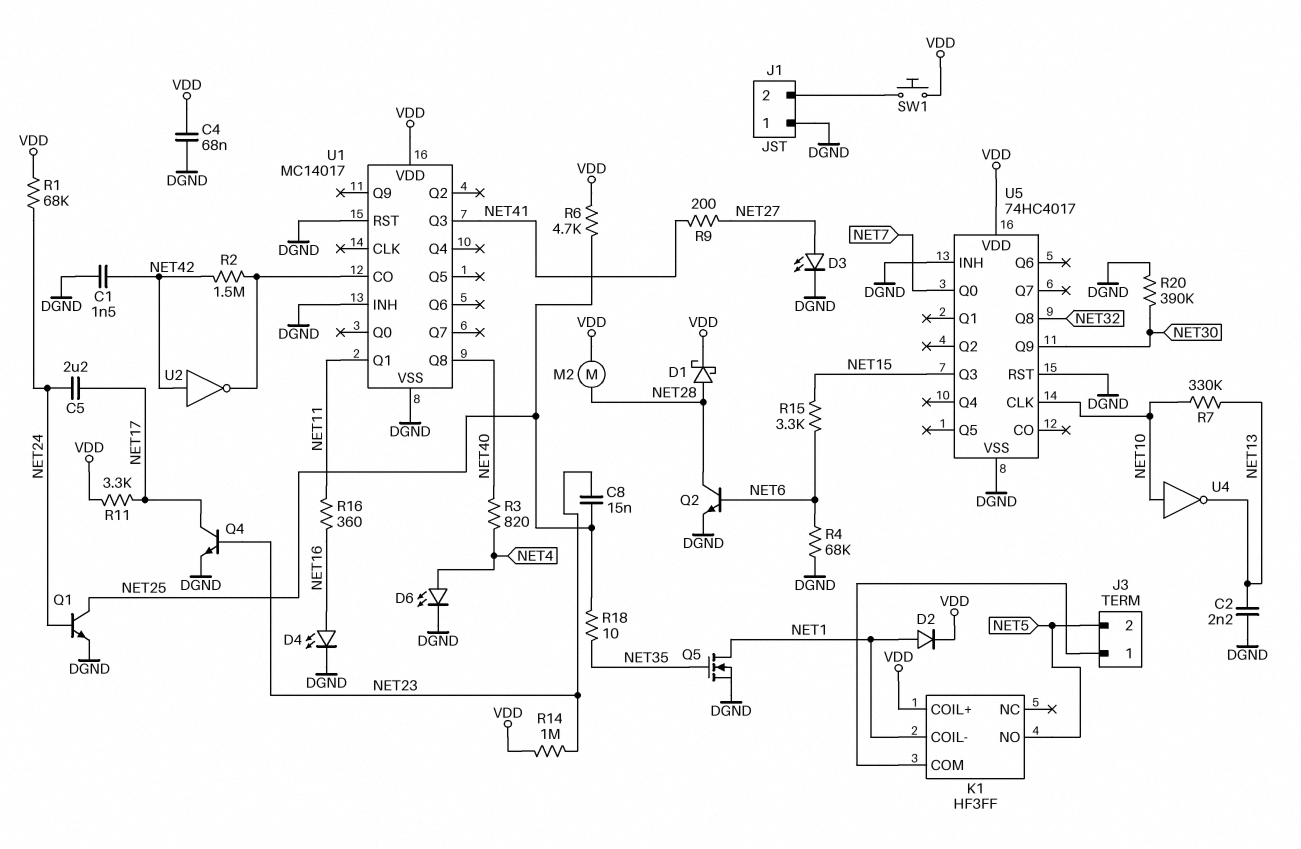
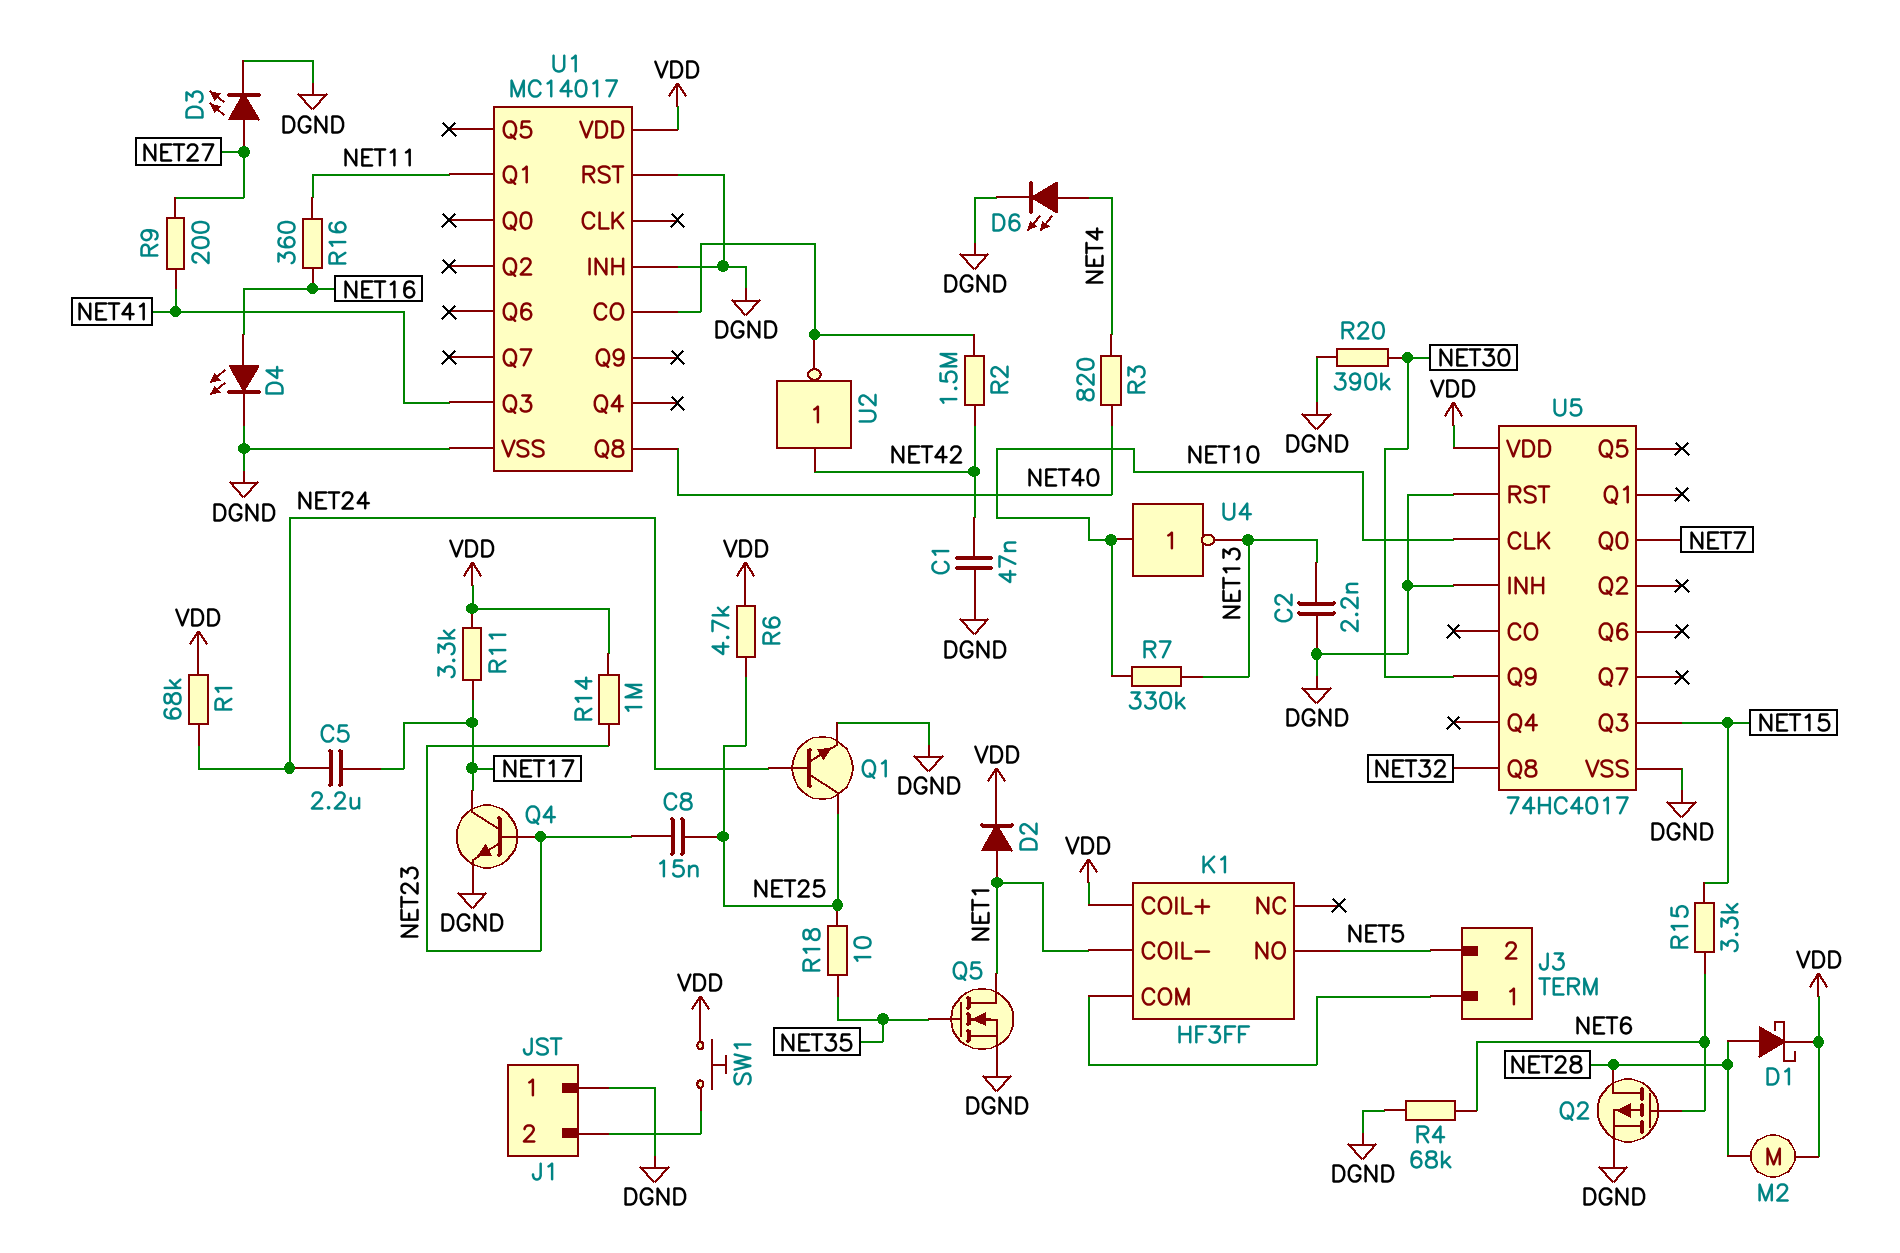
C1: 1.5nF (DGND, NET42) -> 47nF (DGND, NET42)
C4: 68nF (DGND, VDD) -> none
Q2: NPN (B NET6, C NET28, E DGND) -> PMOS (G NET6, D NET28, S DGND)

